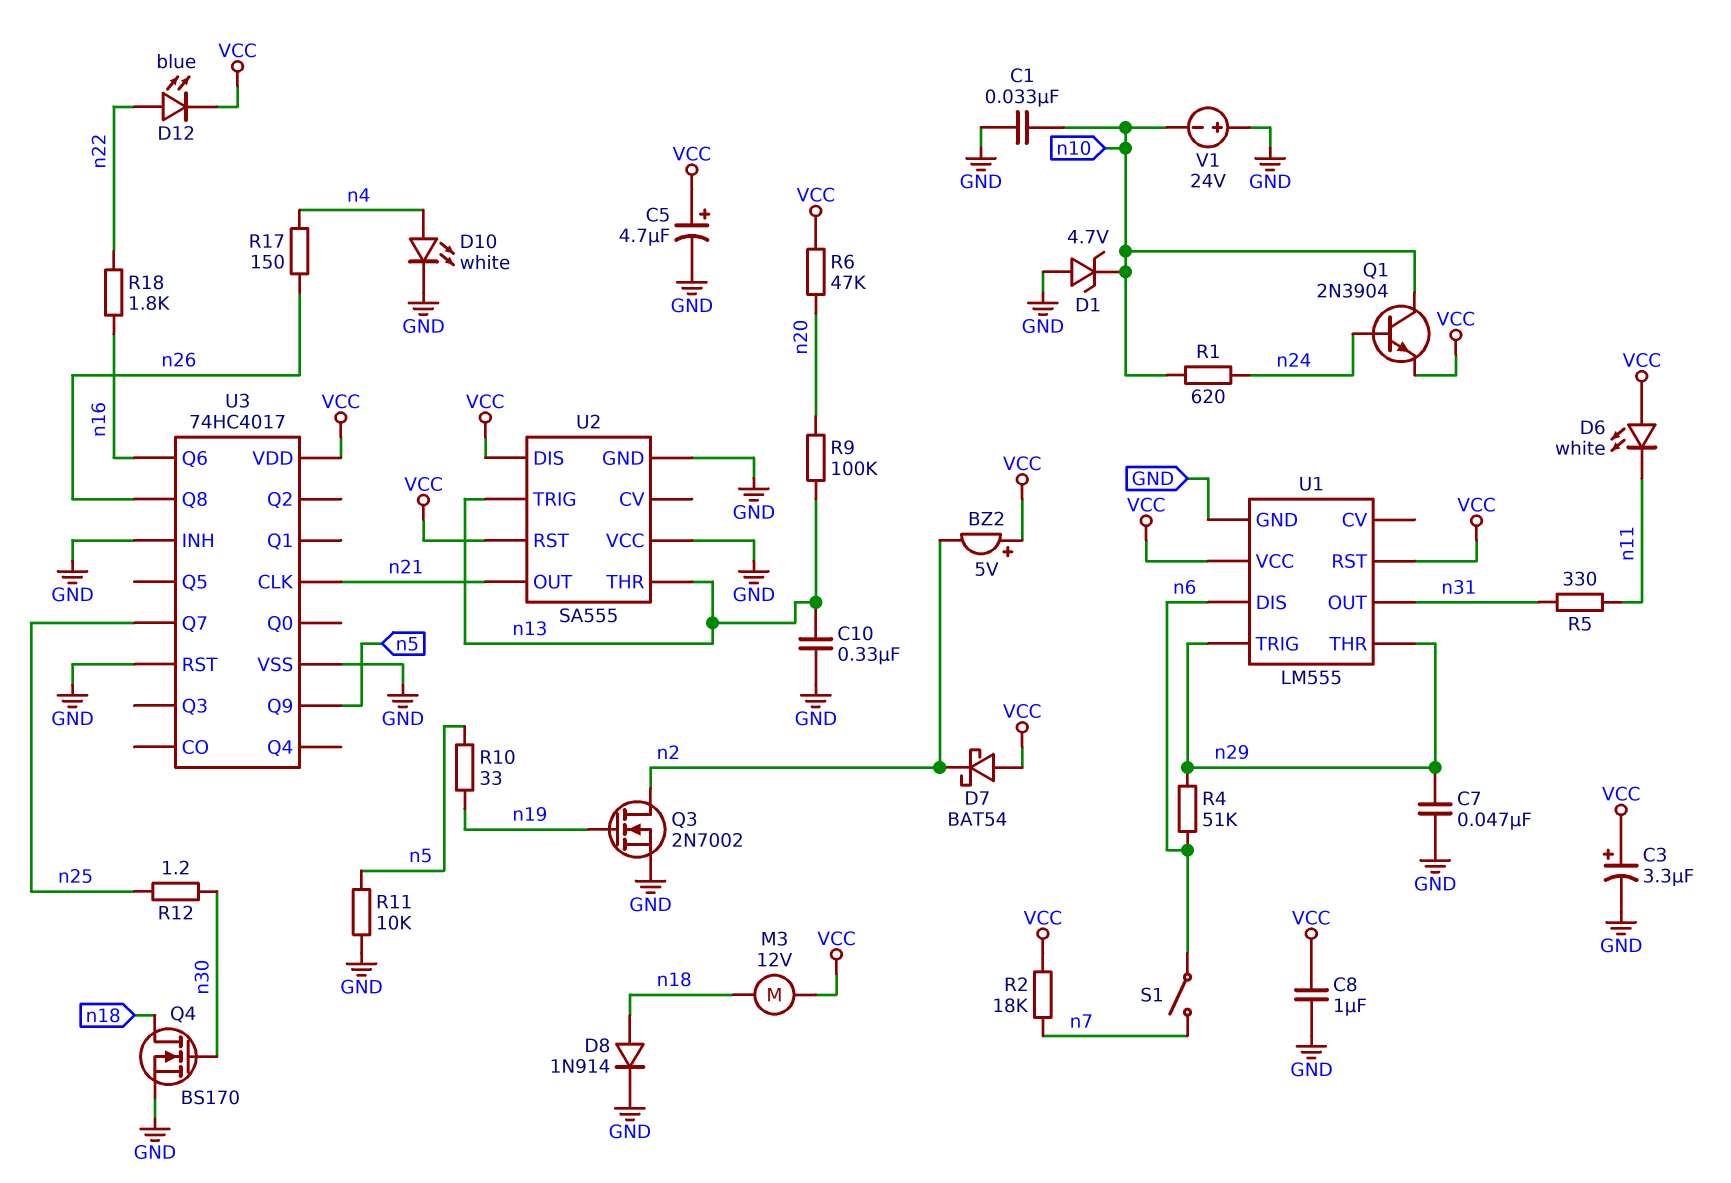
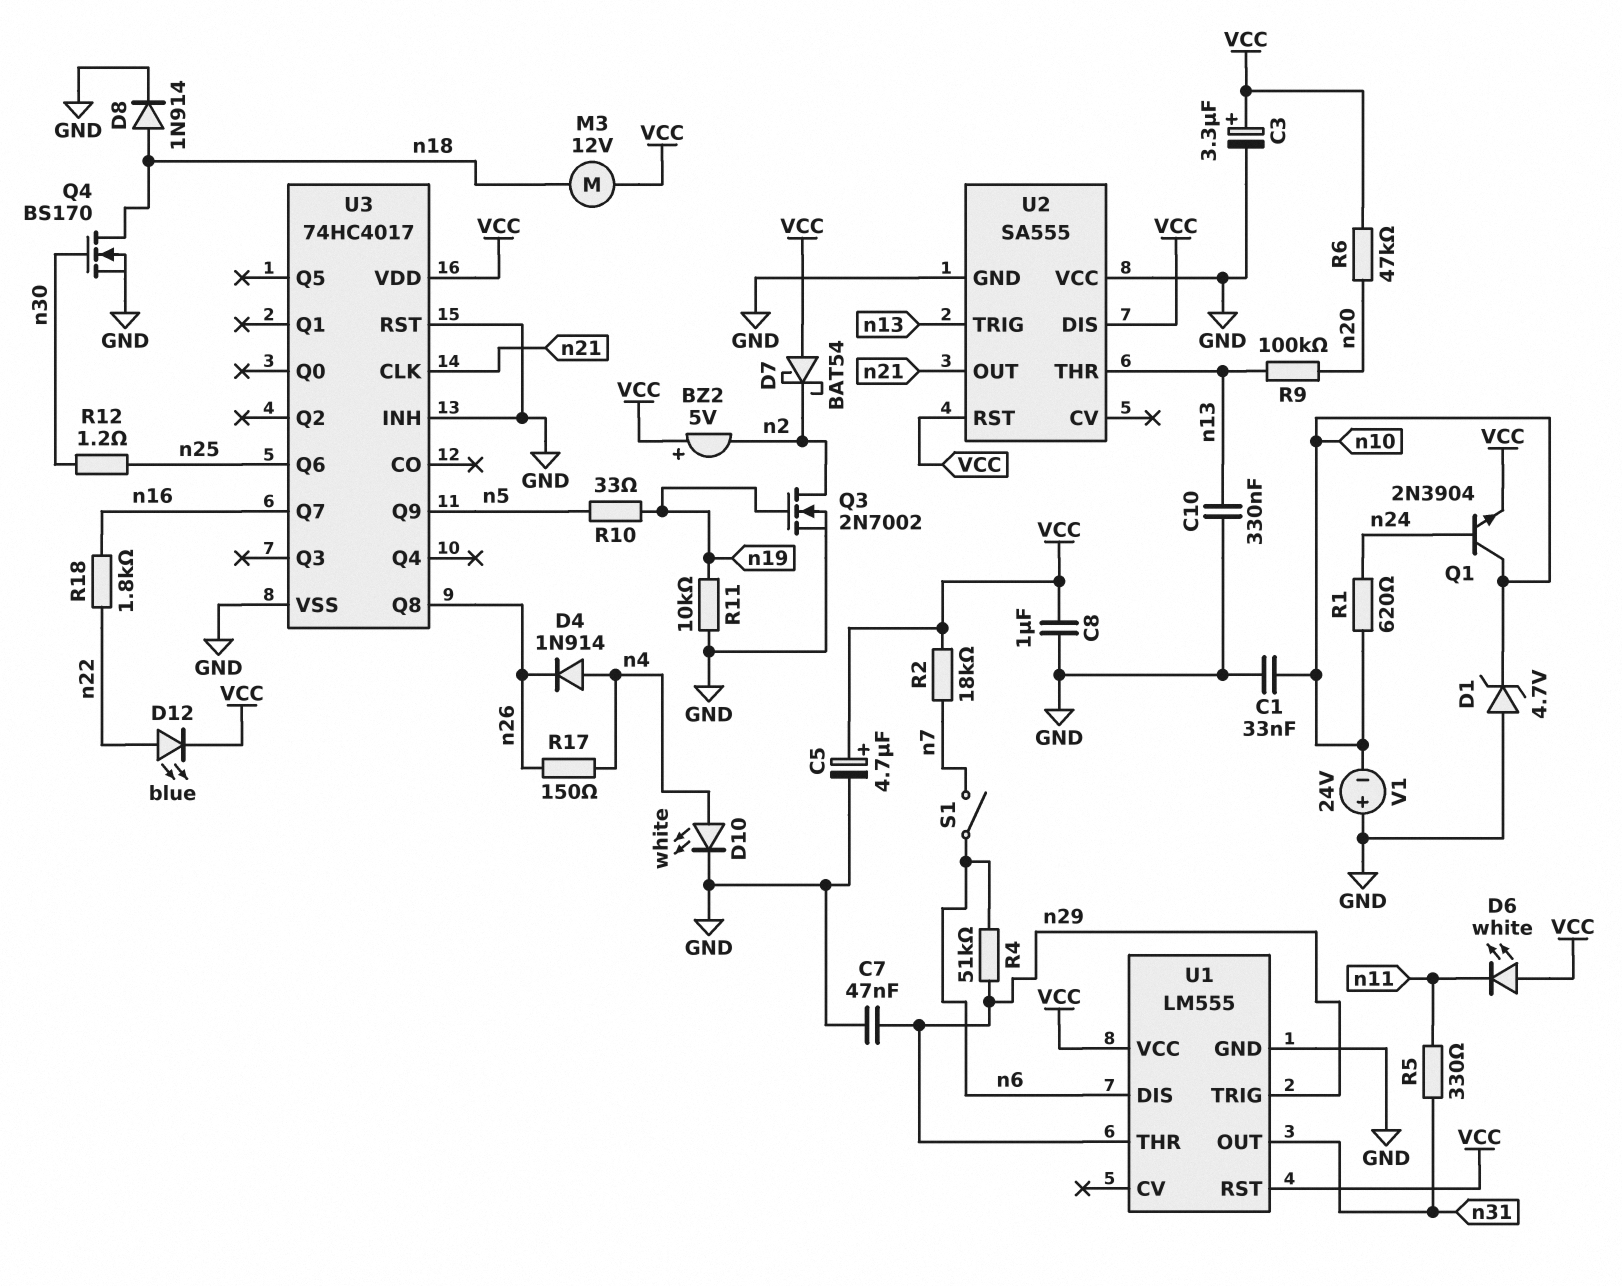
D4: none -> diode 1N914 (A n4, K n26)
R11: 10k (GND, n5) -> 10k (GND, n19)
U3 pin Q6: n16 -> n25
U3 pin Q7: n25 -> n16

